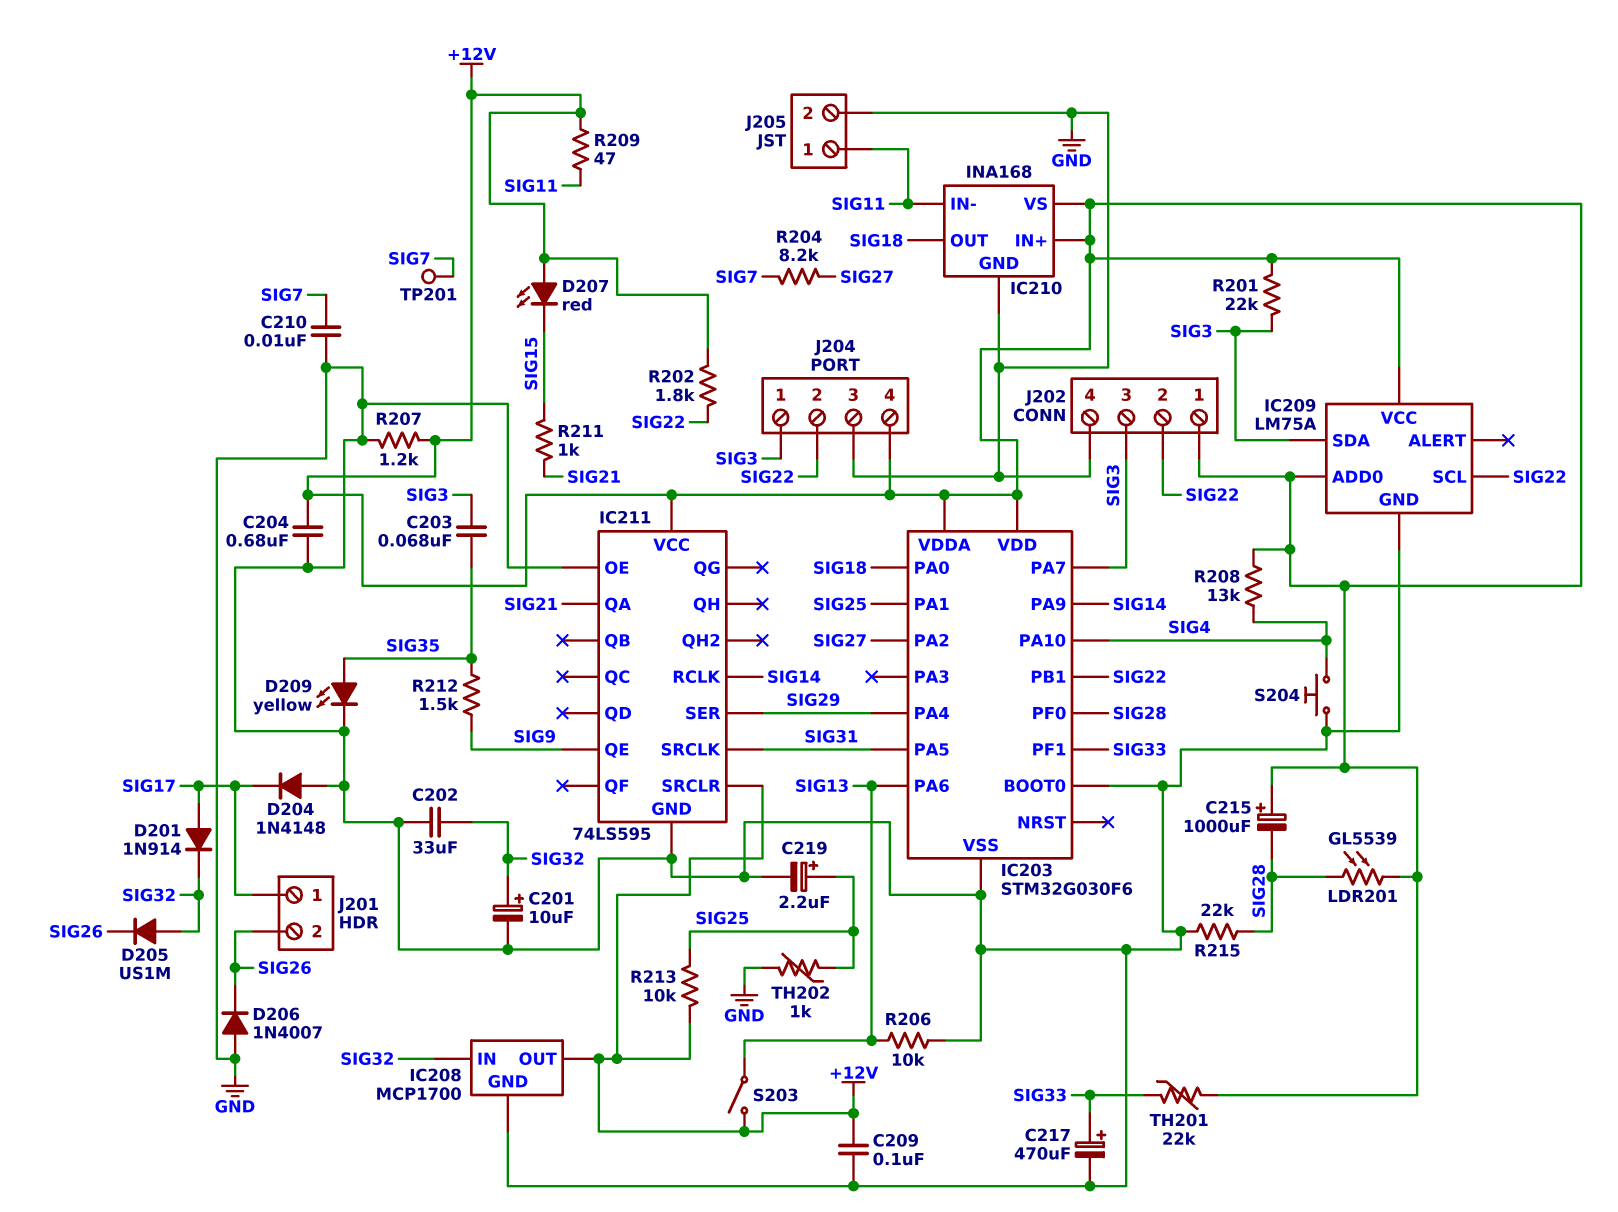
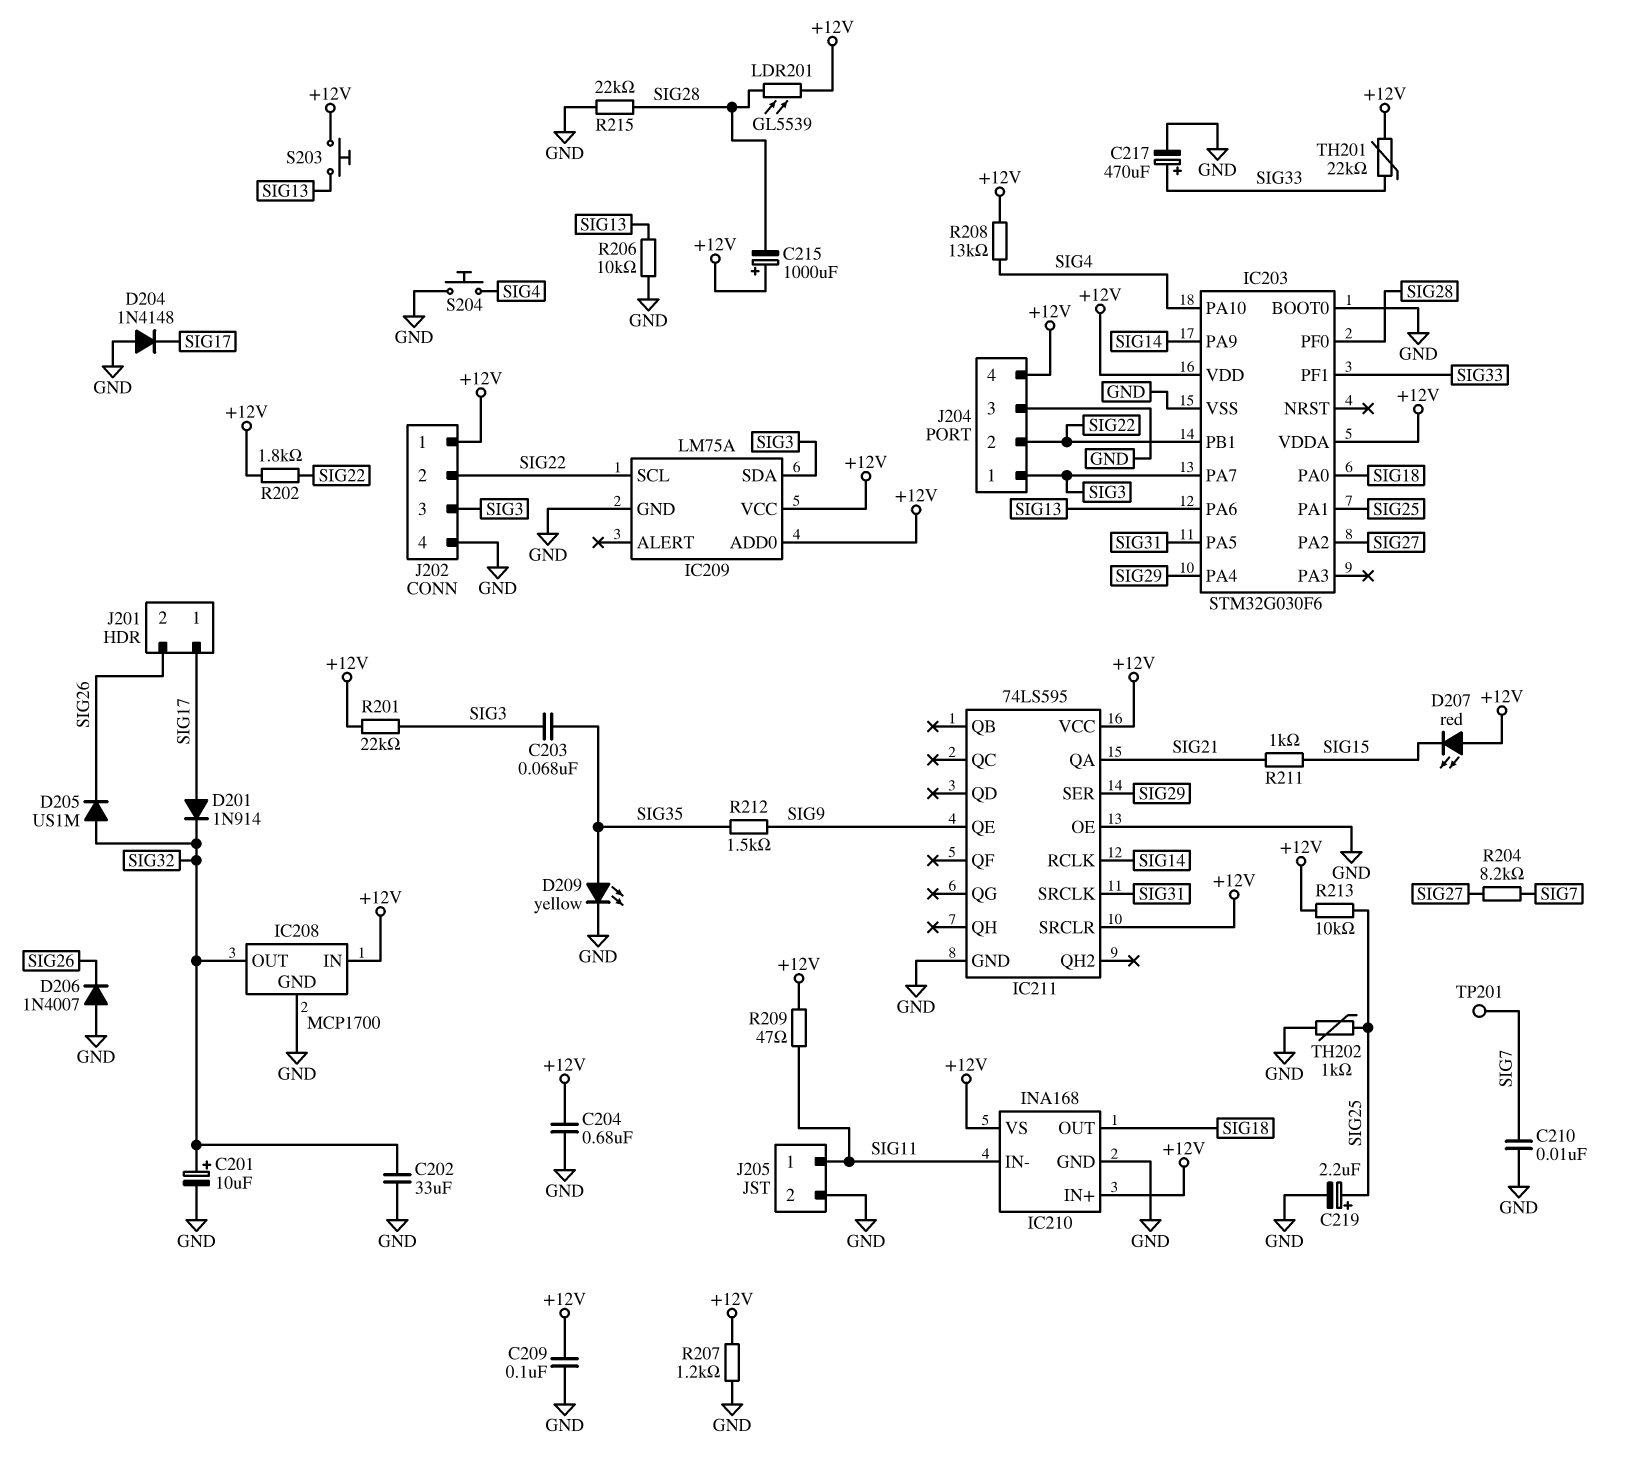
IC208 pin IN: SIG32 -> +12V
IC208 pin OUT: +12V -> SIG32
S203: switch (+12V, SIG13) -> button (+12V, SIG13)

